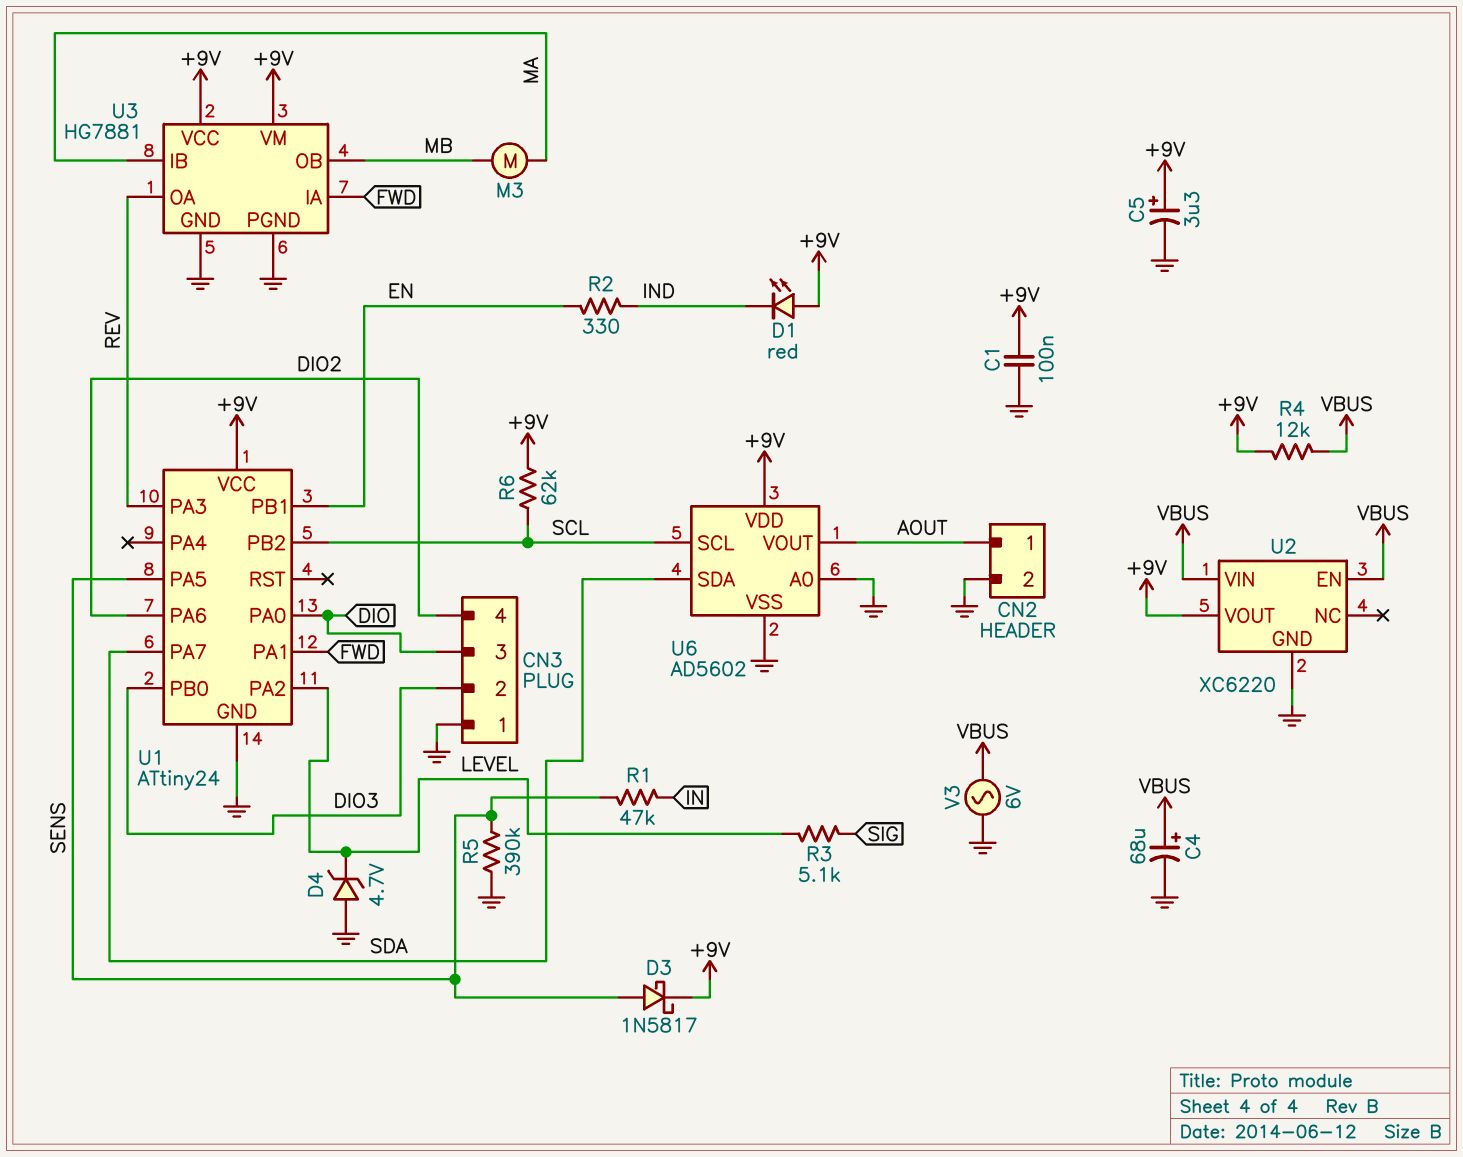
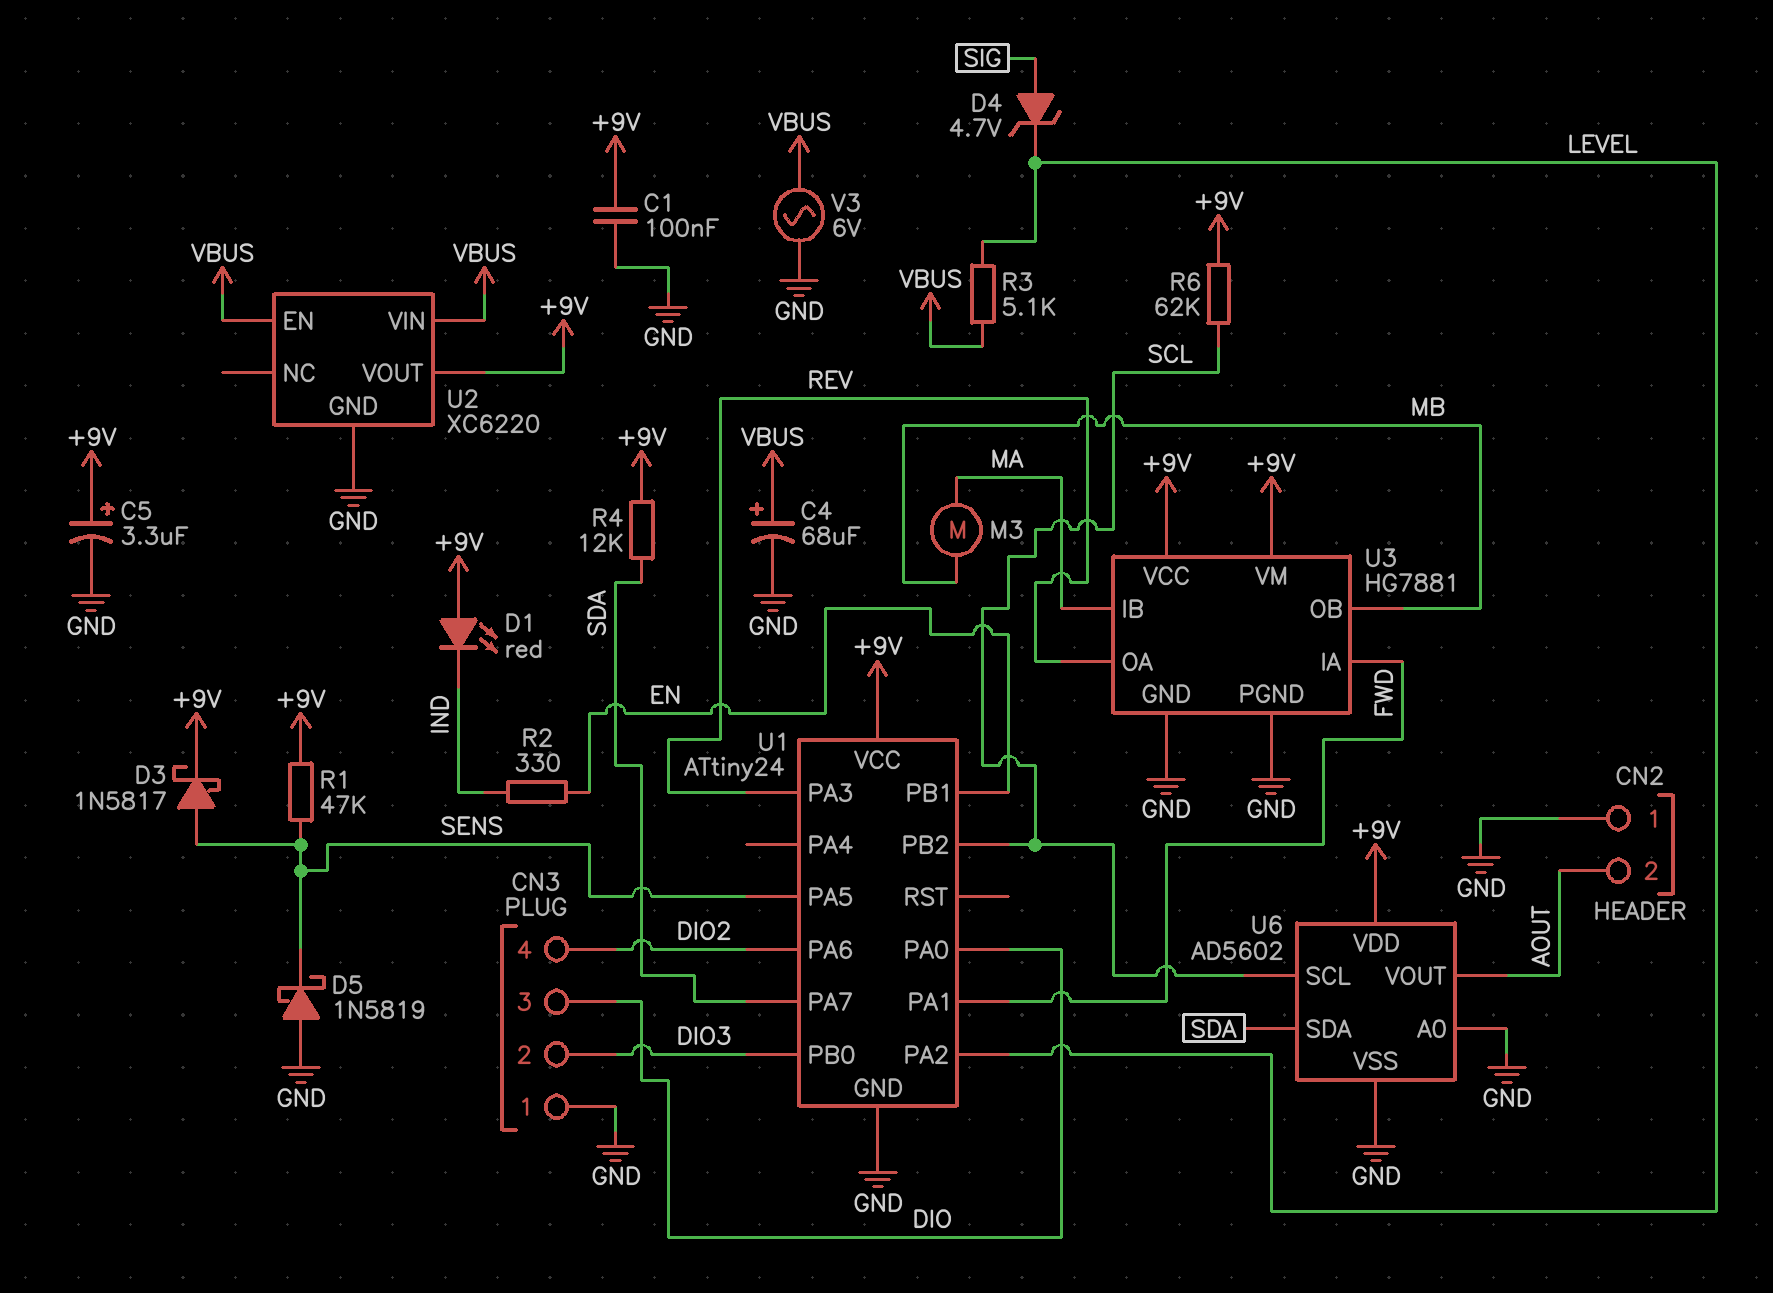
CN2 pin 1: AOUT -> GND
CN2 pin 2: GND -> AOUT
D4: zener 4.7V (A GND, K LEVEL) -> zener 4.7V (A SIG, K LEVEL)
D5: none -> schottky 1N5819 (A GND, K SENS)
R1: 47k (IN, SENS) -> 47k (+9V, SENS)
R3: 5.1k (LEVEL, SIG) -> 5.1k (LEVEL, VBUS)
R4: 12k (+9V, VBUS) -> 12k (+9V, SDA)
R5: 390k (GND, SENS) -> none

